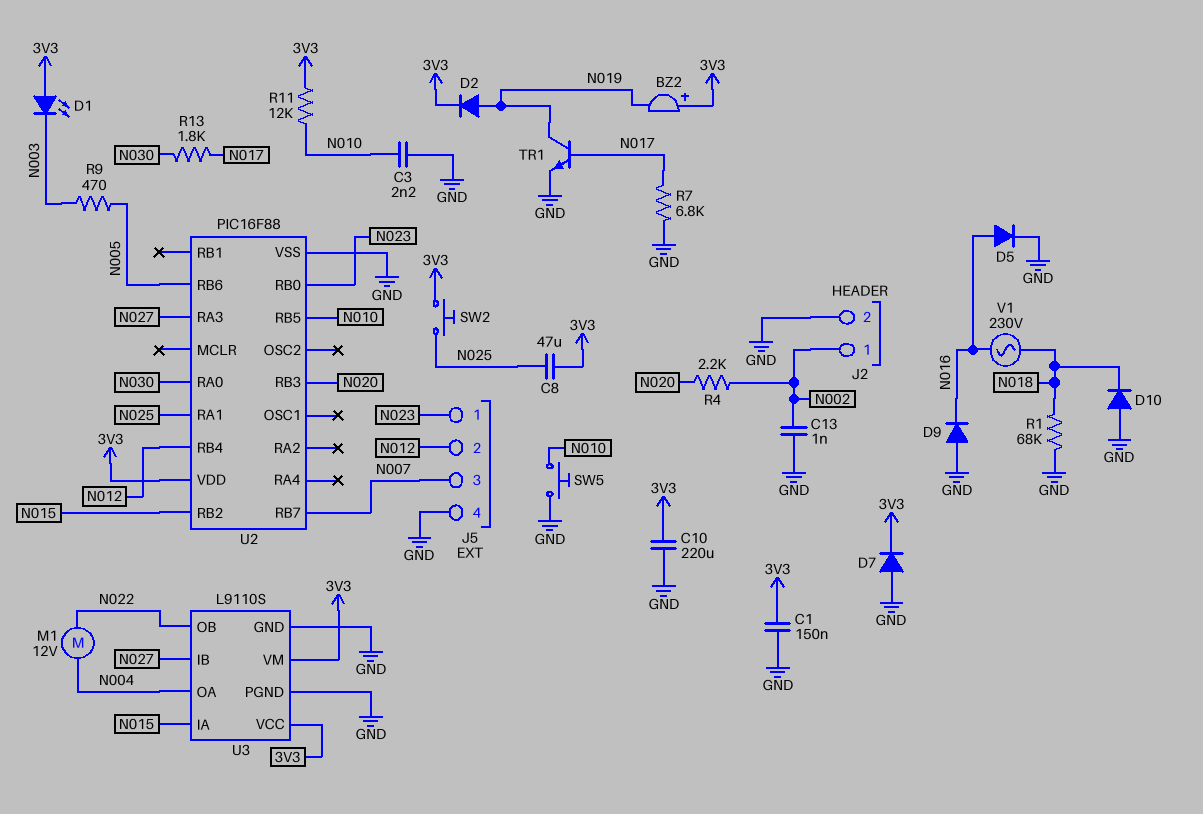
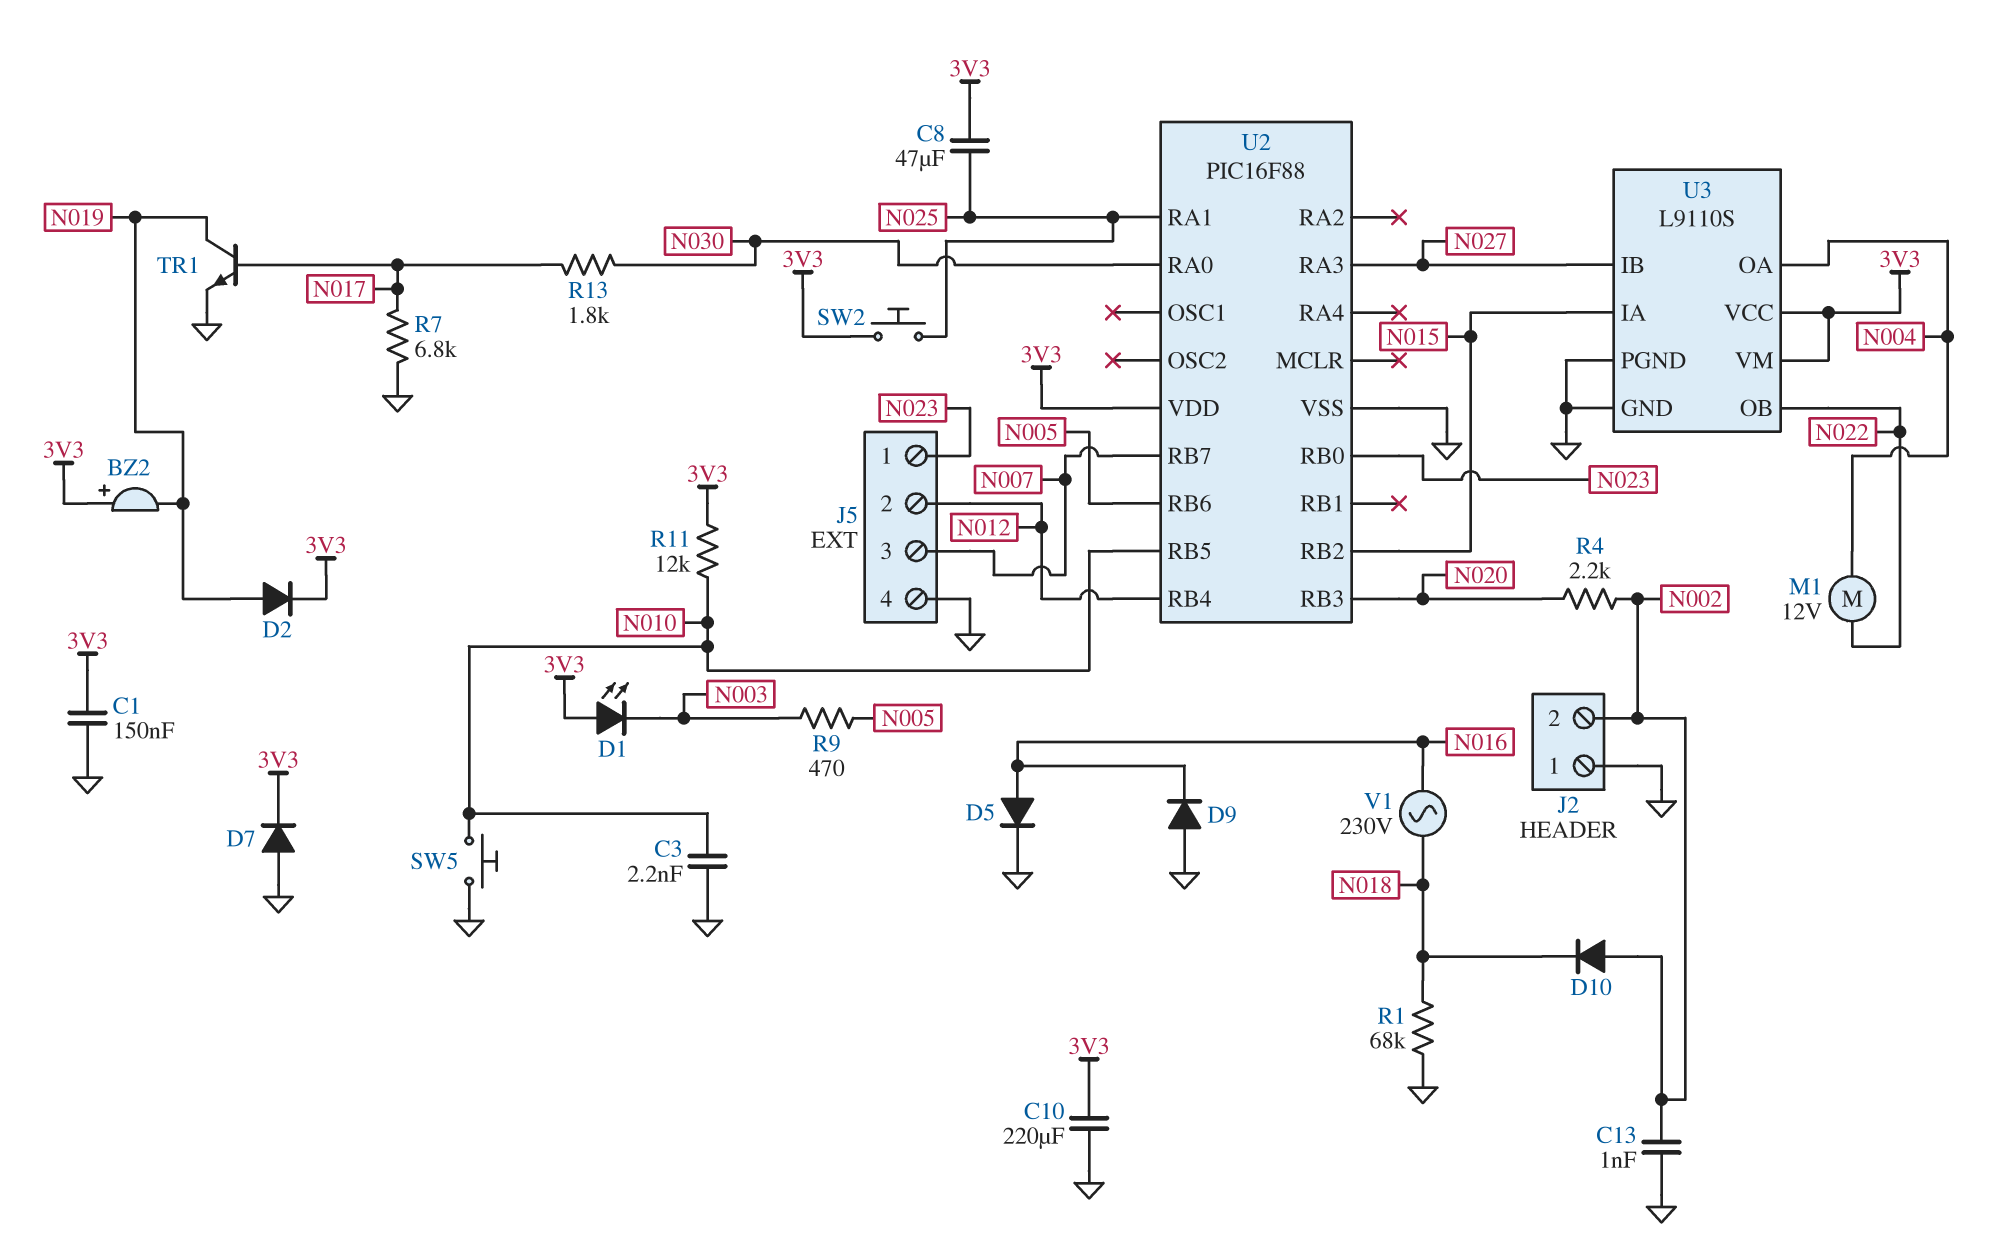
D10: diode (A GND, K N018) -> diode (A N002, K N018)
J2 pin 1: N002 -> GND
J2 pin 2: GND -> N002

